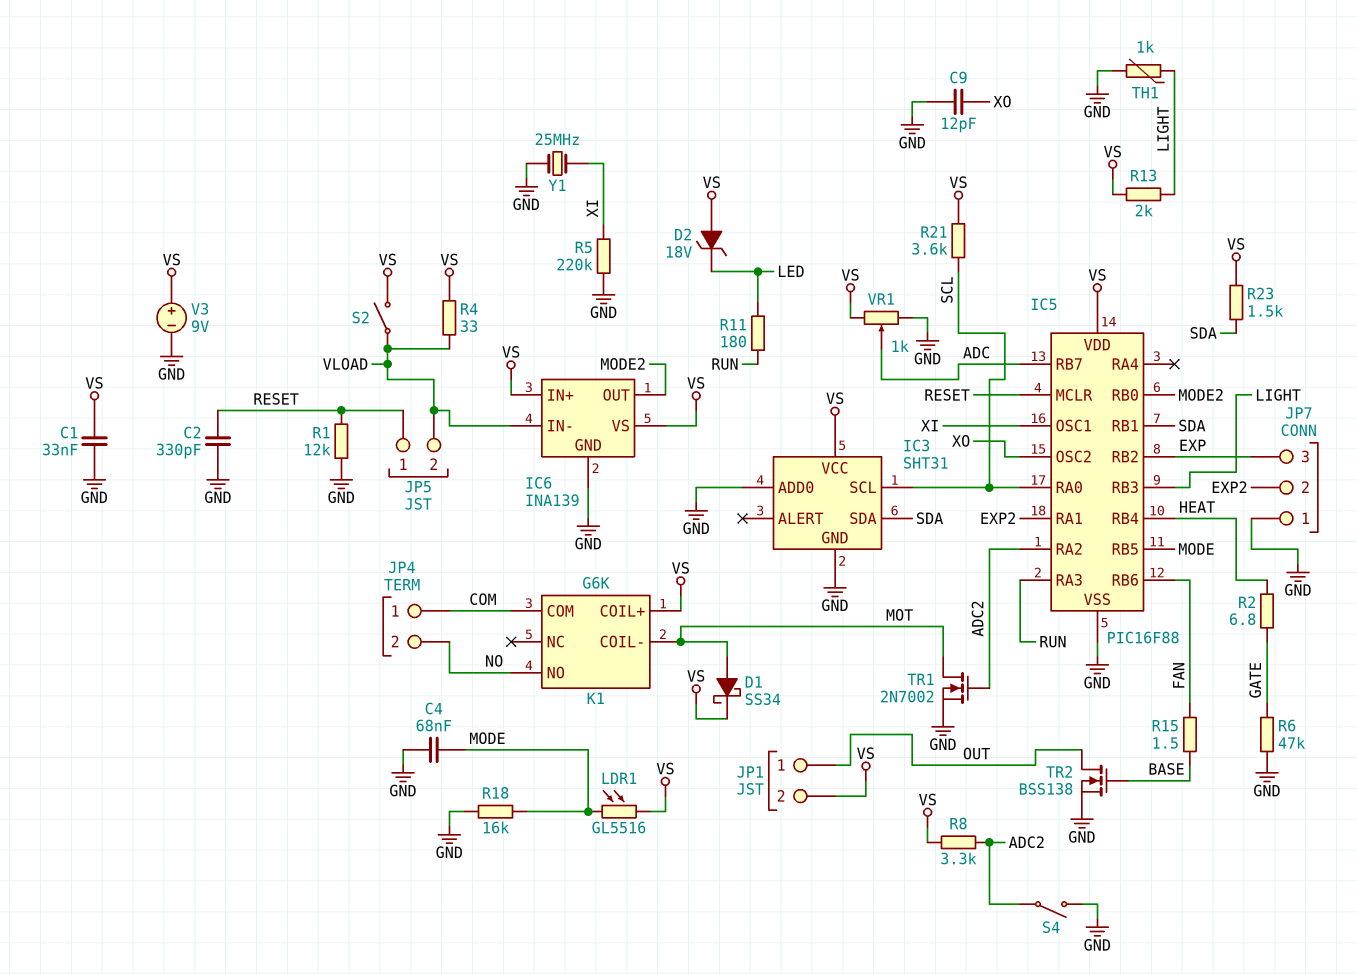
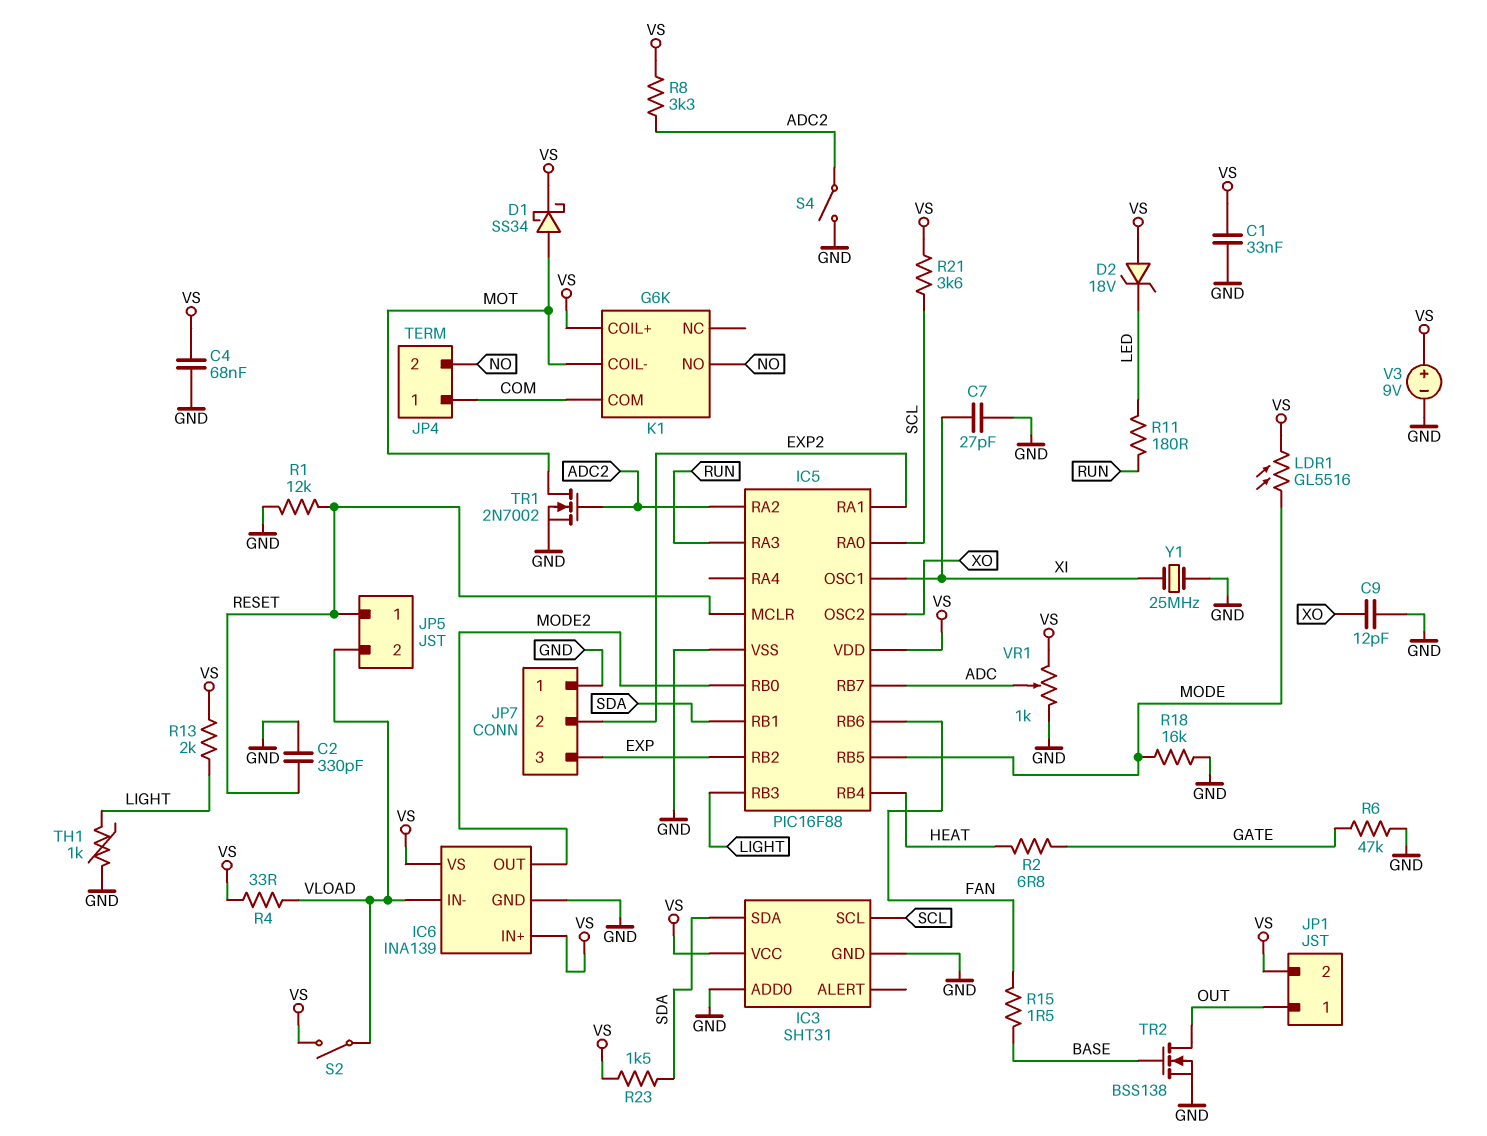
C4: 68nF (GND, MODE) -> 68nF (GND, VS)
C7: none -> 27pF (GND, XI)
R5: 220k (GND, XI) -> none

